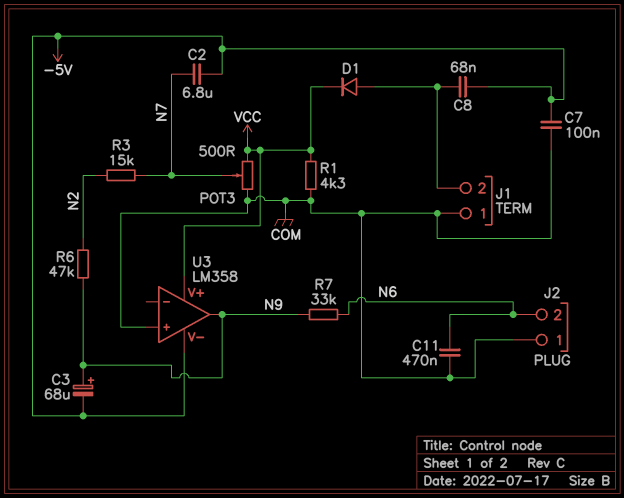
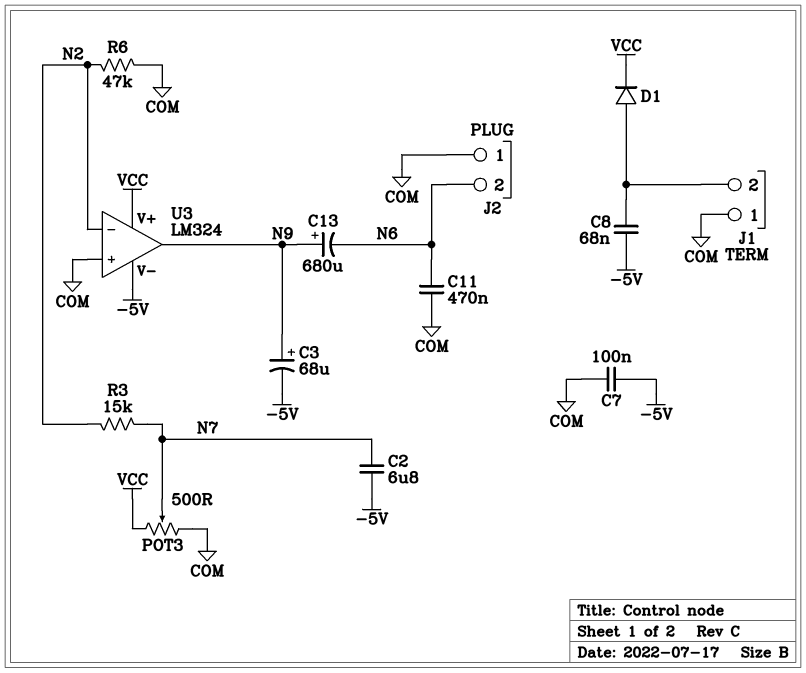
C13: none -> 680uF (plus N9, minus N6)
R1: 4.3k (COM, VCC) -> none
R6: 47k (N2, N9) -> 47k (COM, N2)
R7: 33k (N6, N9) -> none
U3: LM358 -> LM324
U3 pin in-: none -> N2

